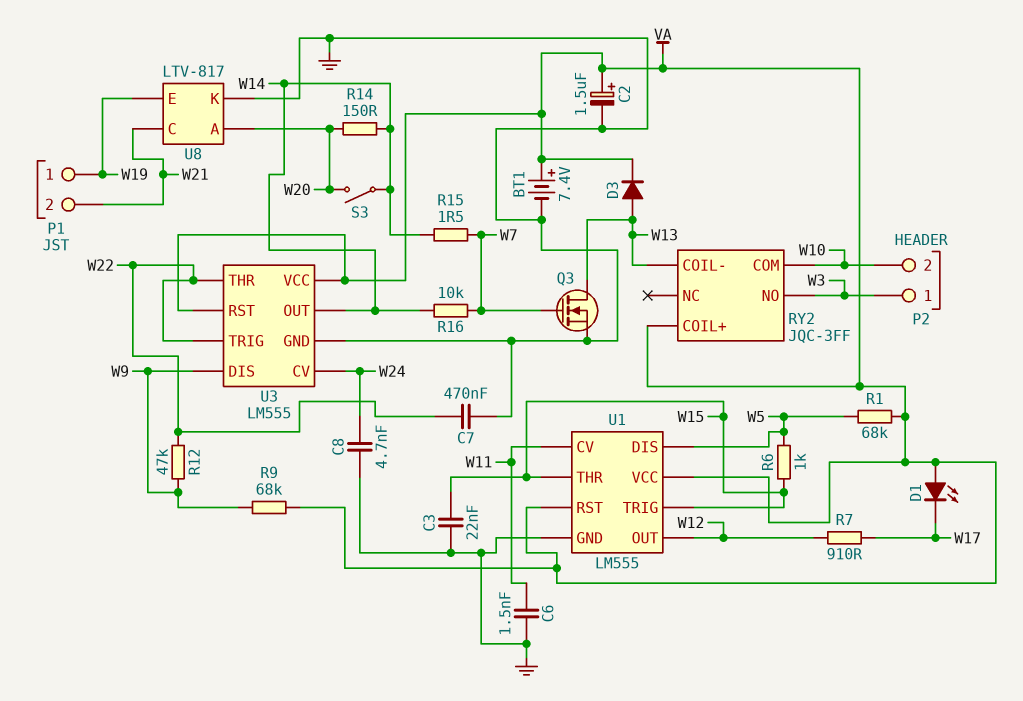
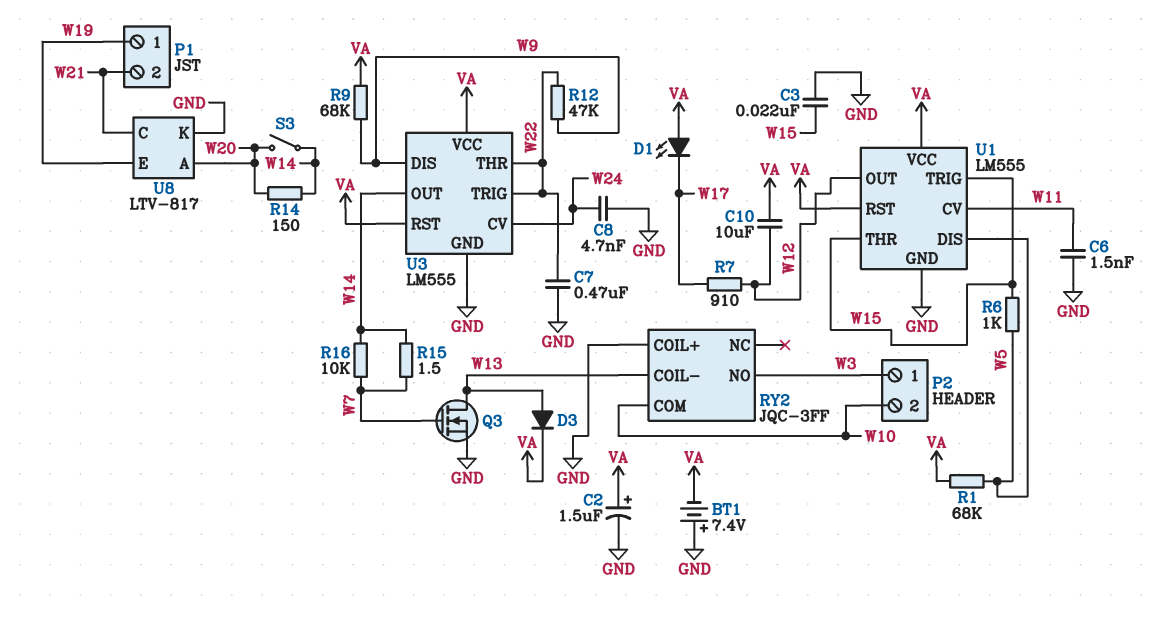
BT1: 7.4V (plus VA, minus GND) -> 7.4V (plus GND, minus VA)
C10: none -> 10uF (VA, W12)
RY2 pin COIL+: VA -> GND

